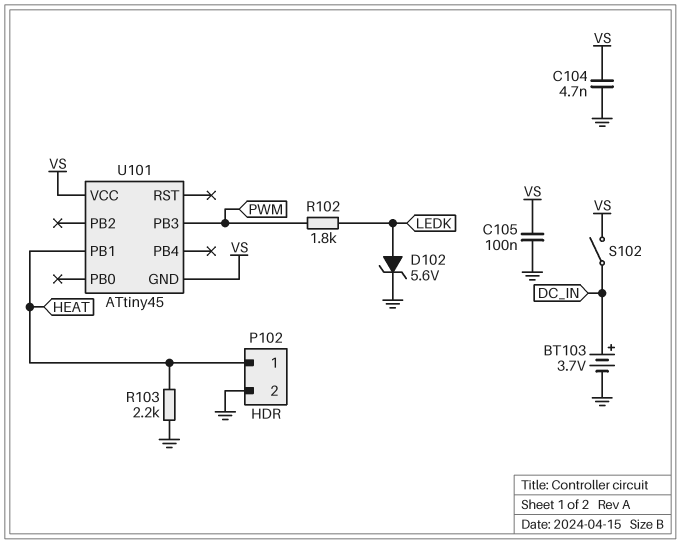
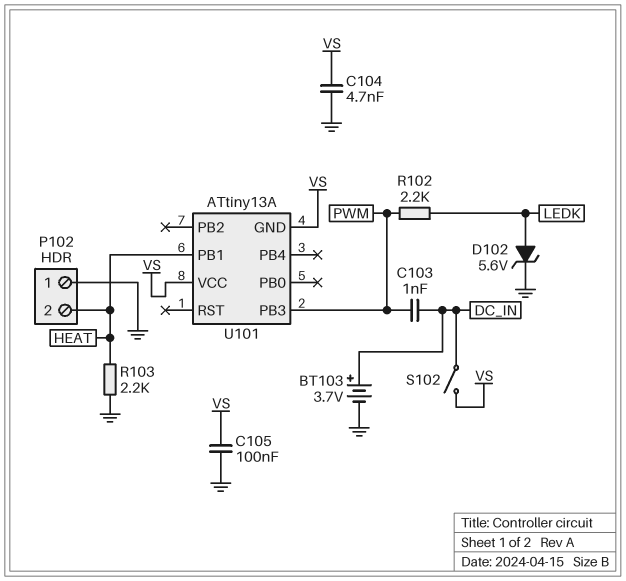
C103: none -> 1nF (DC_IN, PWM)
P102 pin 1: HEAT -> GND
P102 pin 2: GND -> HEAT
R102: 1.8k (LEDK, PWM) -> 2.2k (LEDK, PWM)
U101: ATtiny45 -> ATtiny13A

